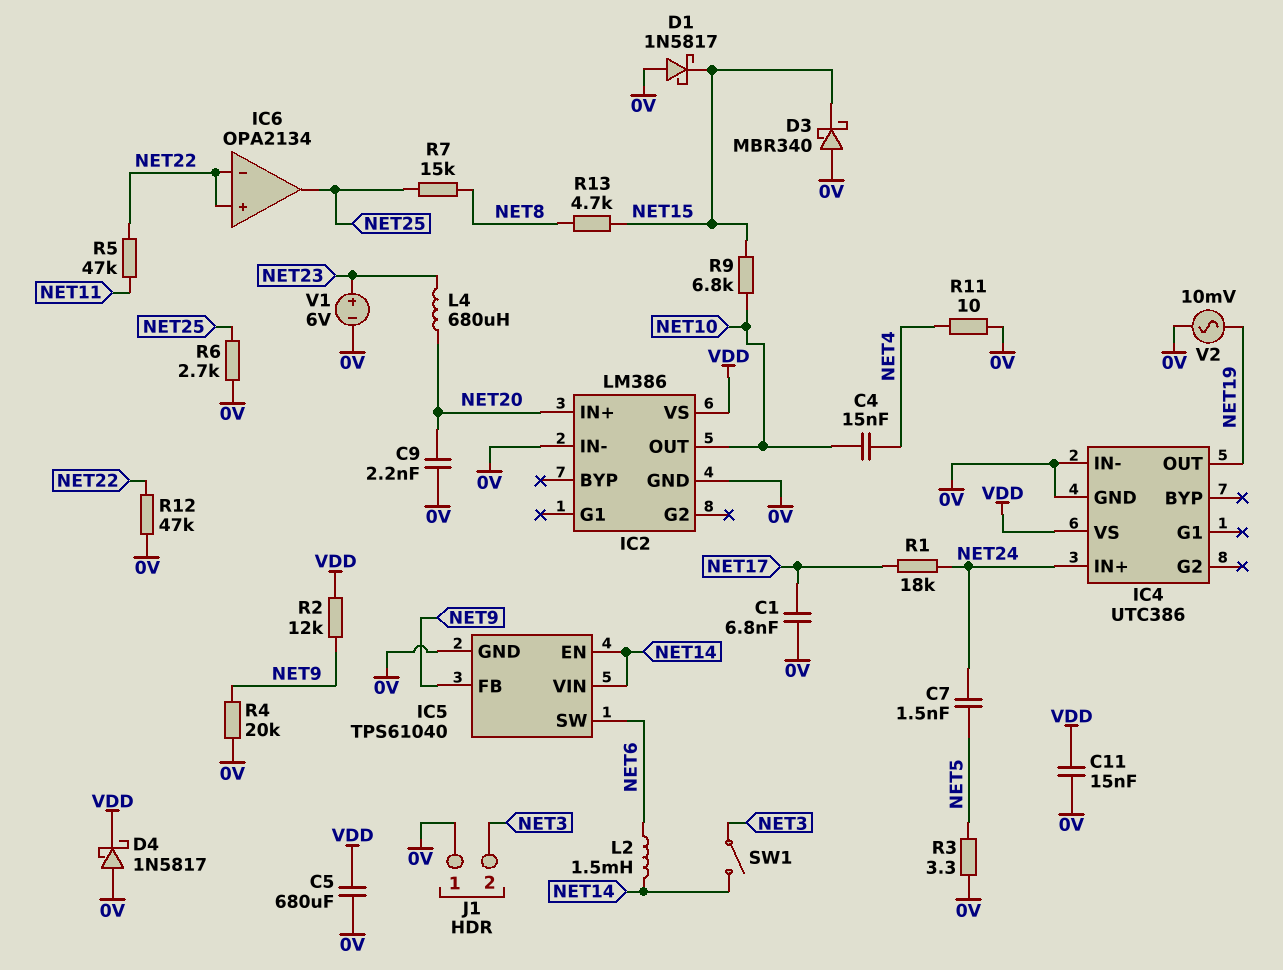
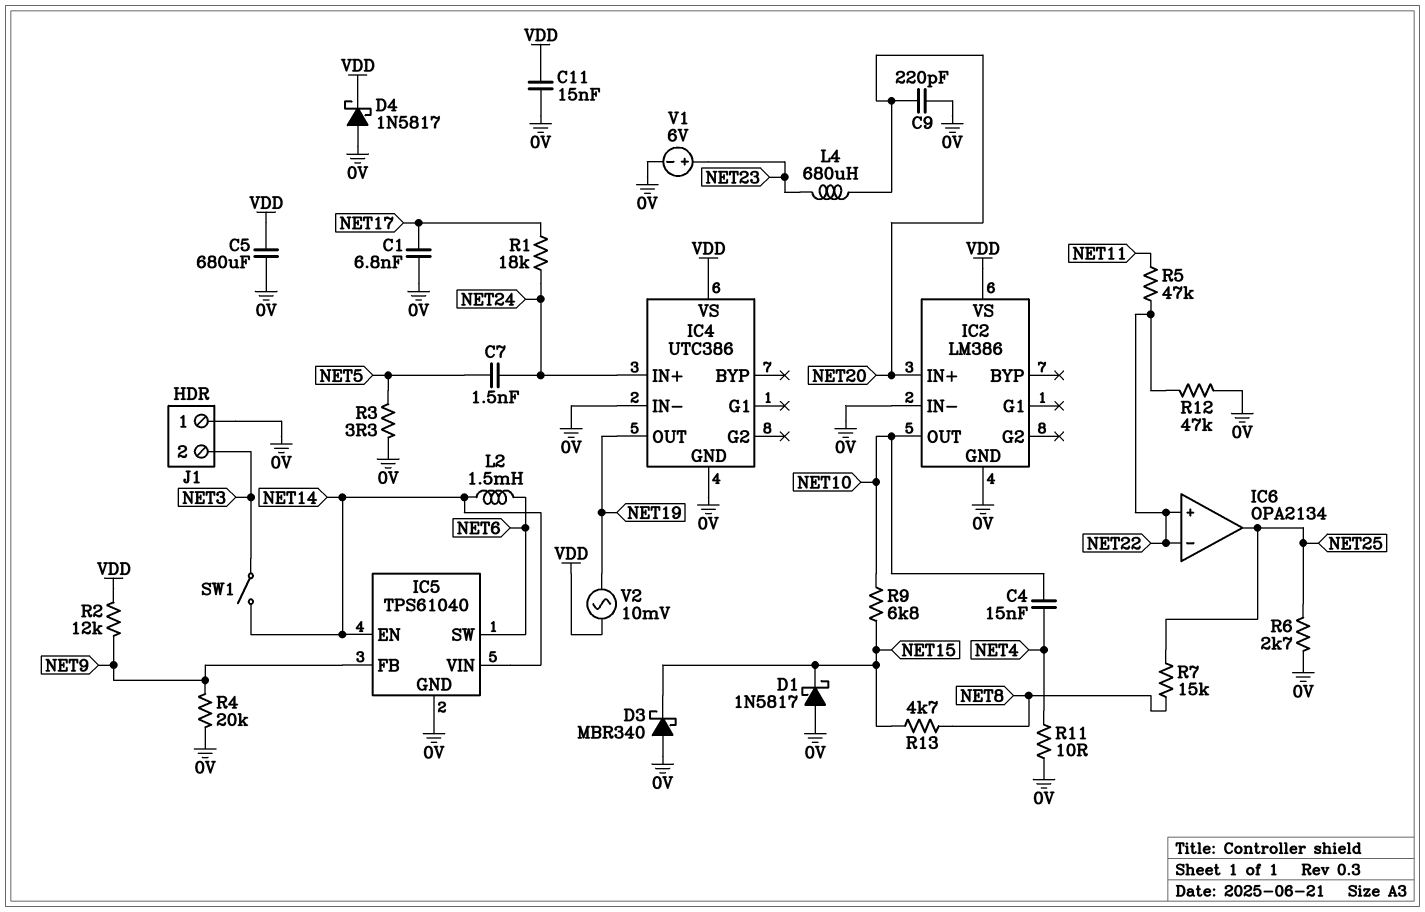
C9: 2.2nF (0V, NET20) -> 220pF (0V, NET20)
V2: AC 10mV (0V, NET19) -> AC 10mV (NET19, VDD)

